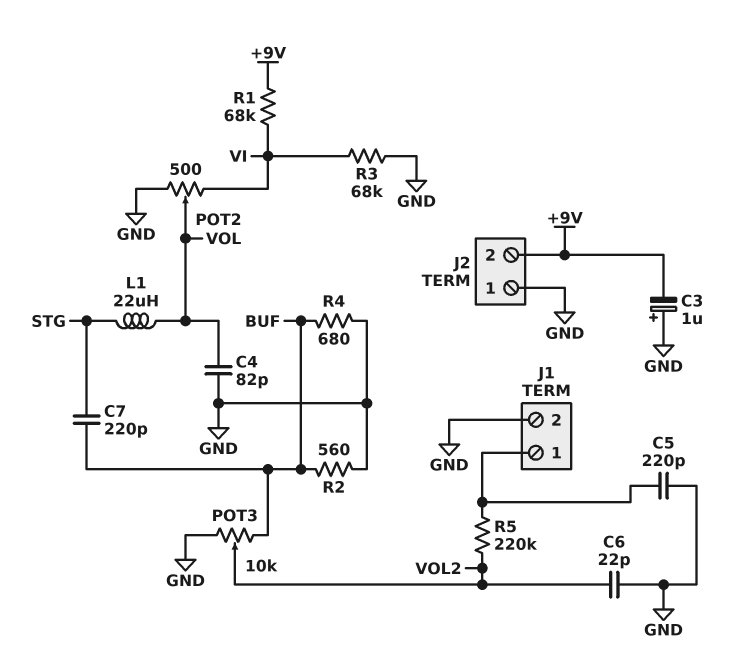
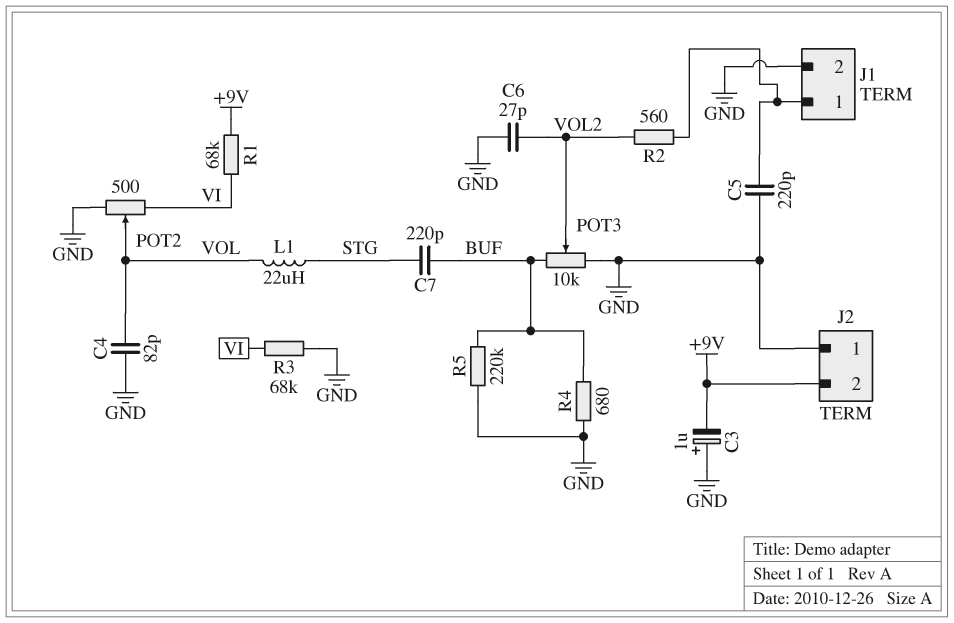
C6: 22pF (GND, VOL2) -> 27pF (GND, VOL2)
R2: 560 (BUF, GND) -> 560 (J1/1, VOL2)
R5: 220k (J1/1, VOL2) -> 220k (BUF, GND)

